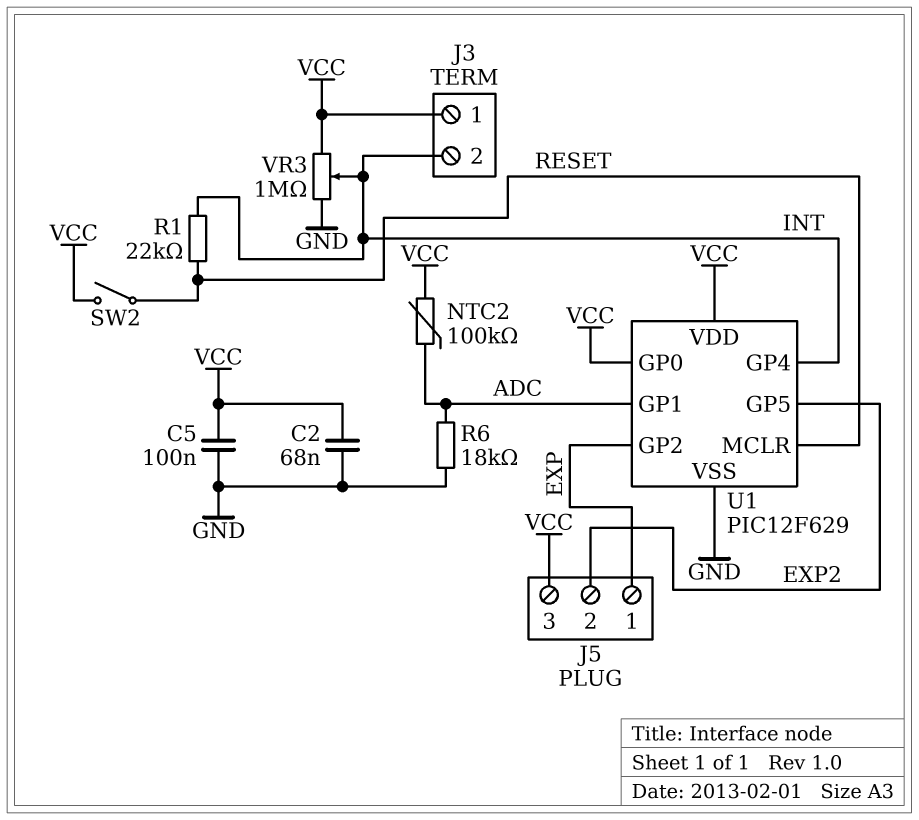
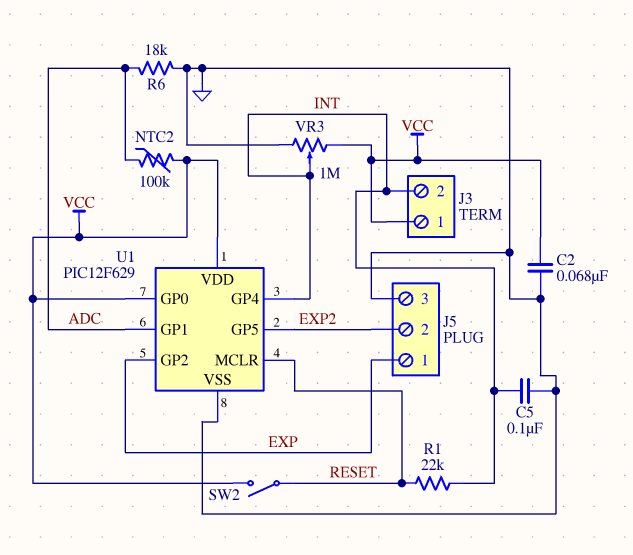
C5: 100nF (GND, VCC) -> 100nF (GND, INT)
J5 pin 3: VCC -> GND

